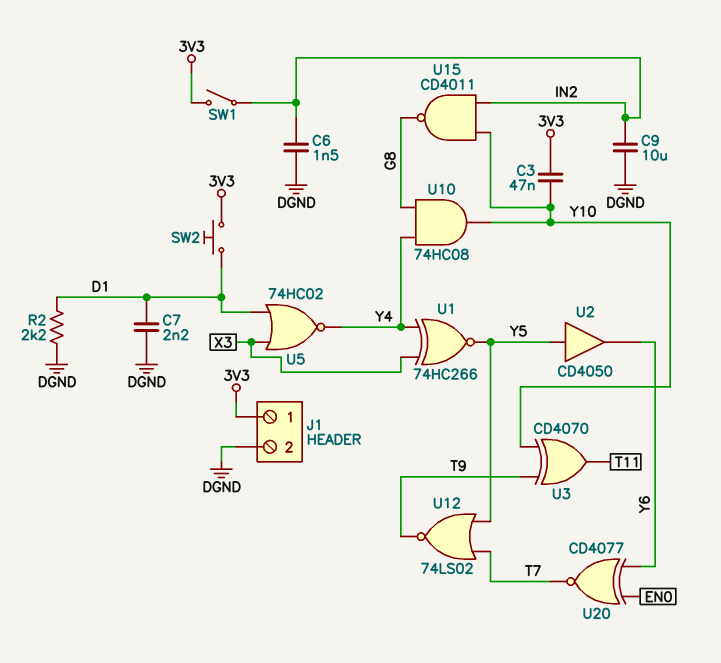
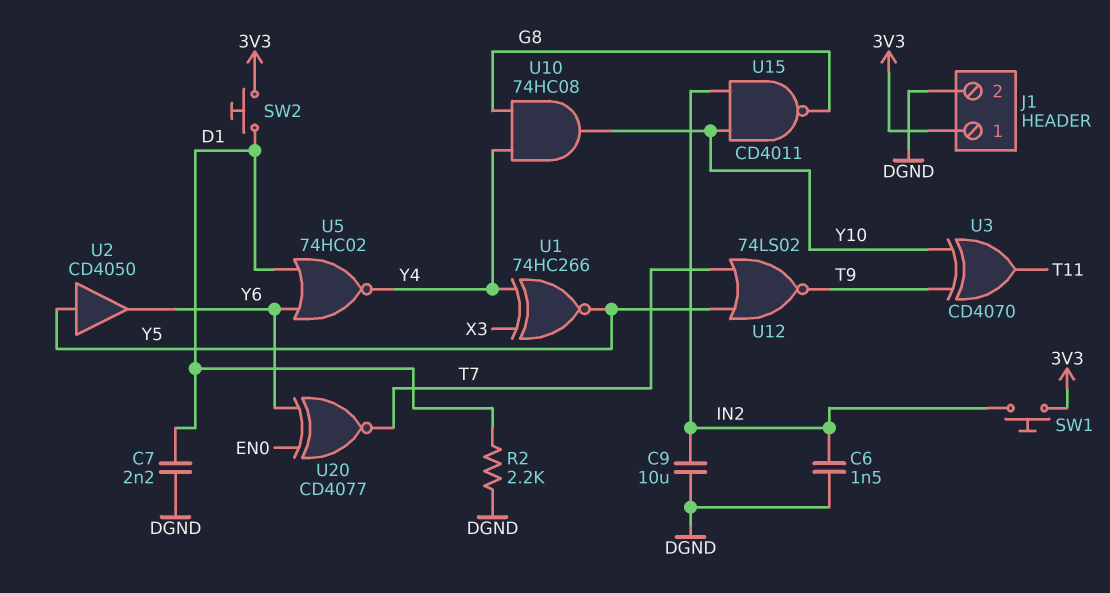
C3: 47nF (3V3, Y10) -> none
SW1: switch (3V3, IN2) -> button (3V3, IN2)
U5: NOR 74HC02 (in D1, in X3, out Y4) -> NOR 74HC02 (in D1, in Y6, out Y4)

